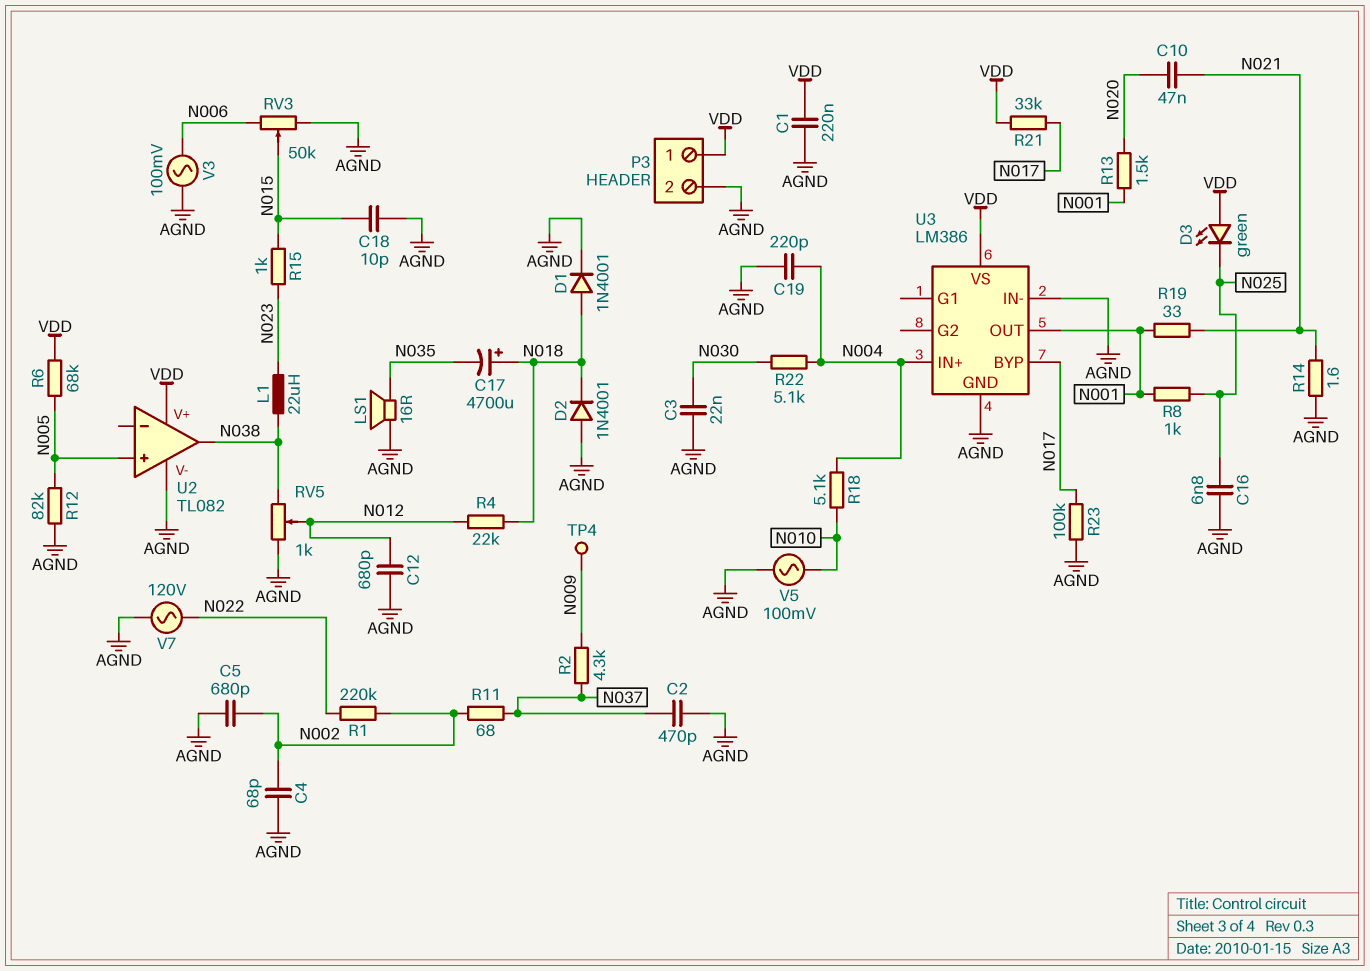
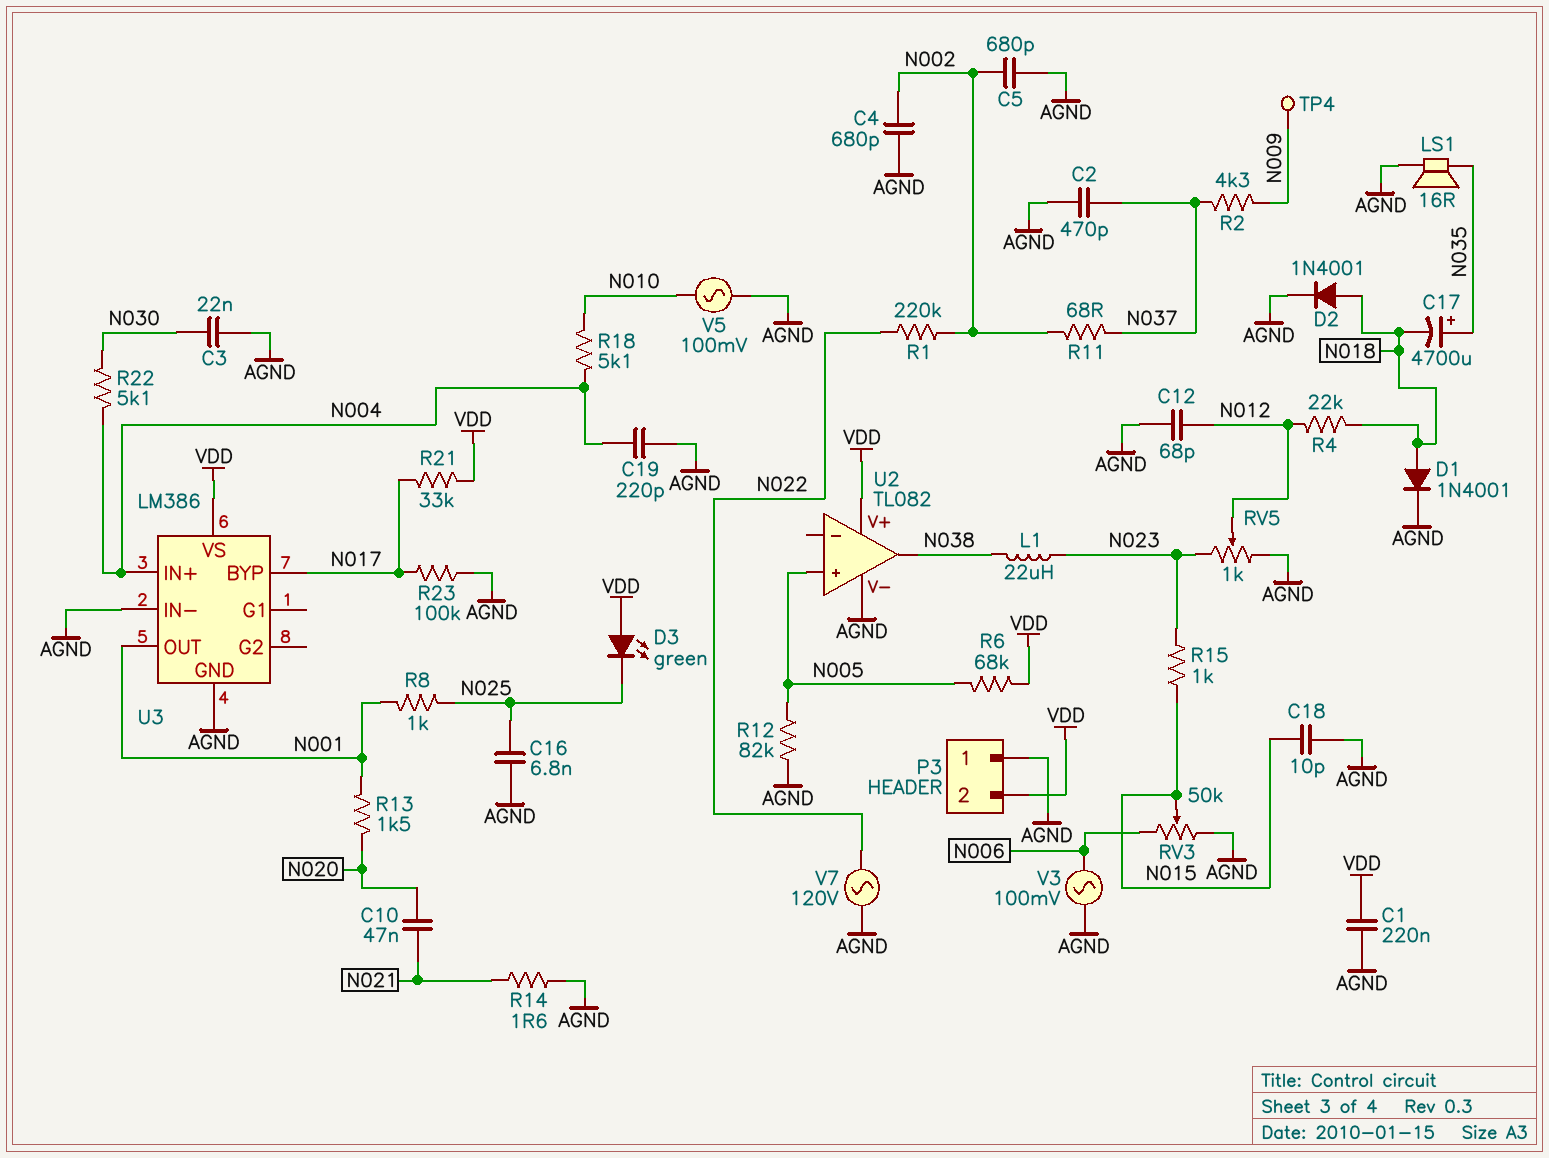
C4: 68pF (AGND, N002) -> 680pF (AGND, N002)
C12: 680pF (AGND, N012) -> 68pF (AGND, N012)
C17: 4700uF (plus N018, minus N035) -> 4700uF (plus N035, minus N018)
D2: diode 1N4001 (A AGND, K N018) -> diode 1N4001 (A N018, K AGND)
P3 pin 1: VDD -> AGND
P3 pin 2: AGND -> VDD
R19: 33 (N001, N021) -> none
RV5: 1k (AGND, N038, wiper N012) -> 1k (AGND, N023, wiper N012)

